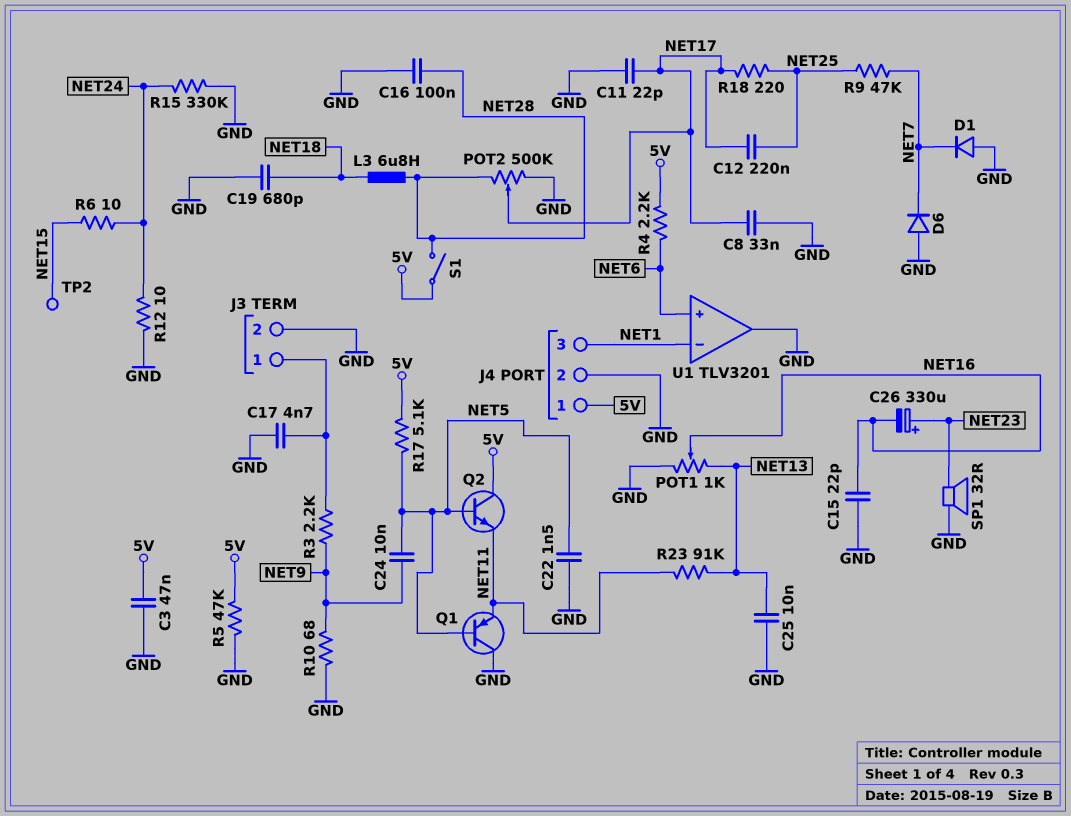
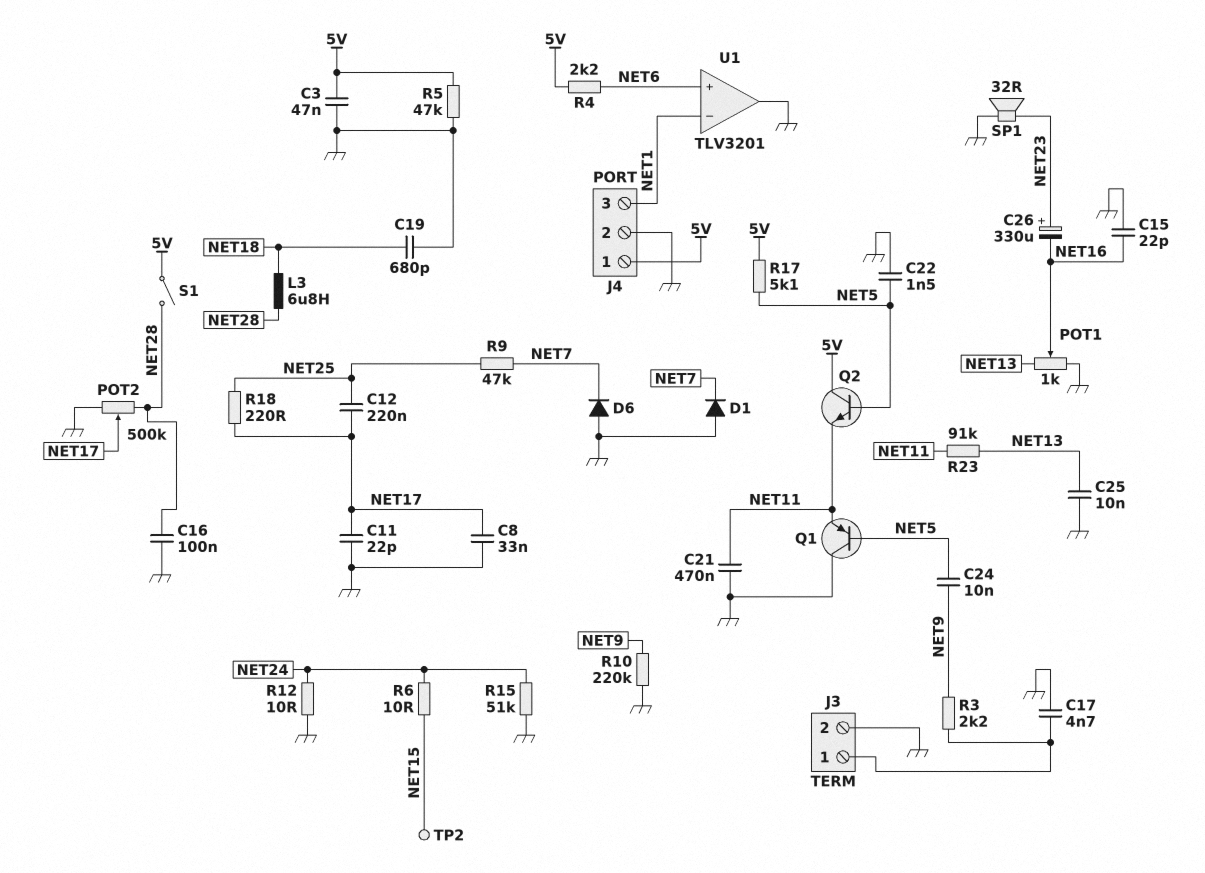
C21: none -> 470nF (GND, NET11)
R10: 68 (GND, NET9) -> 220k (GND, NET9)
R15: 330k (GND, NET24) -> 51k (GND, NET24)

